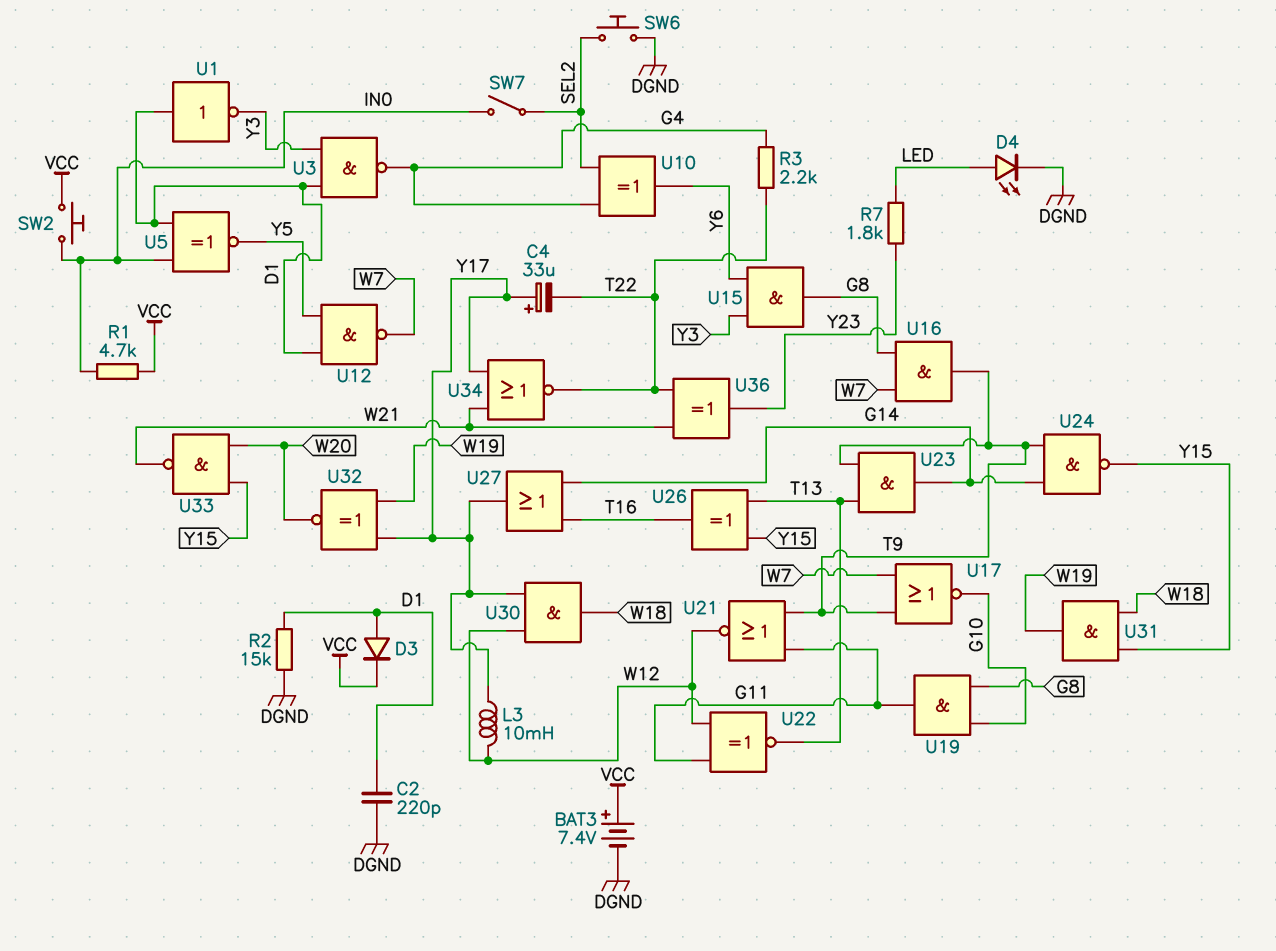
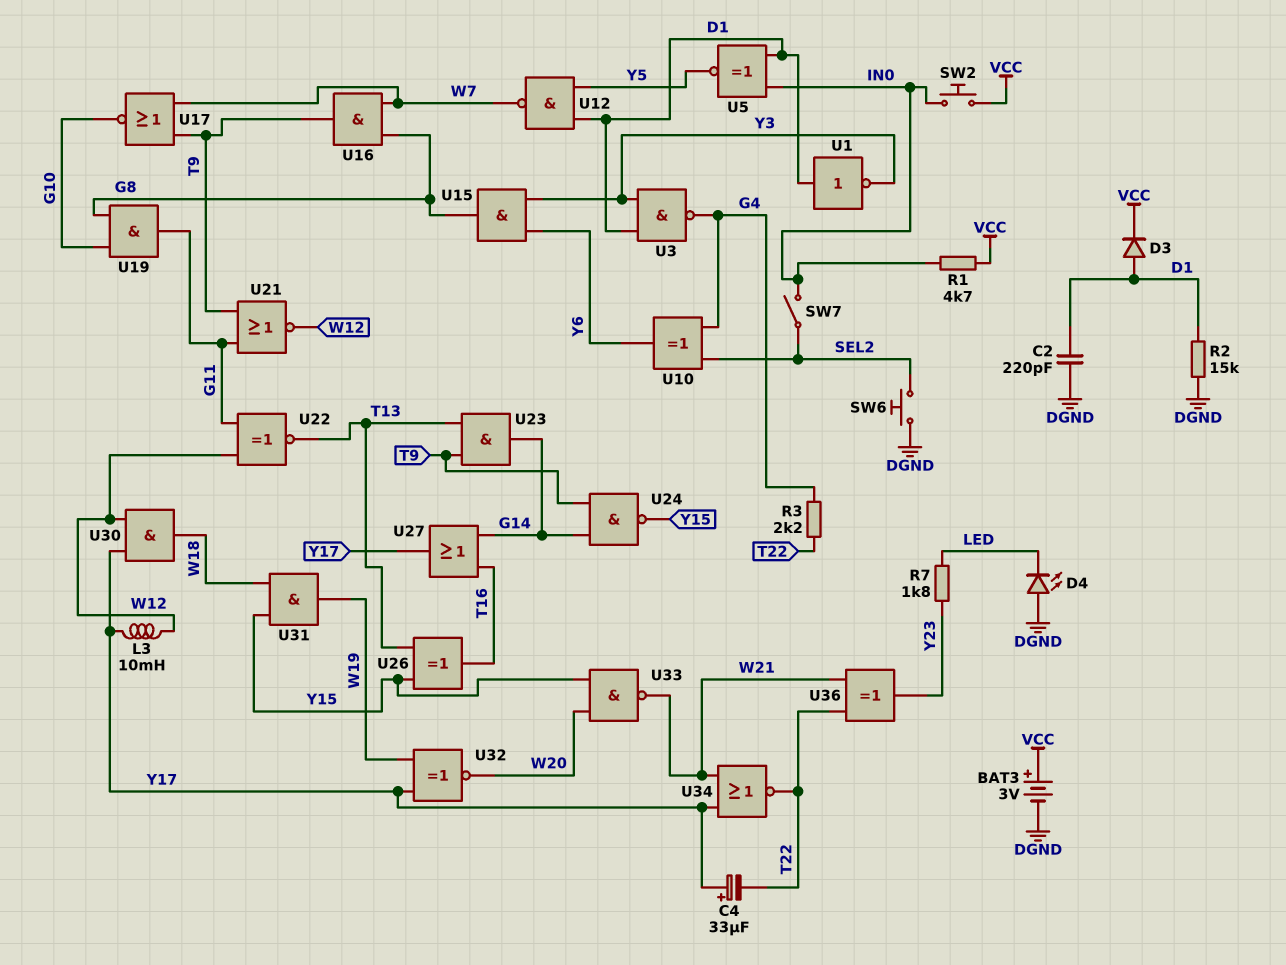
BAT3: 7.4V (plus VCC, minus DGND) -> 3V (plus VCC, minus DGND)
D4: LED (A LED, K DGND) -> LED (A DGND, K LED)

